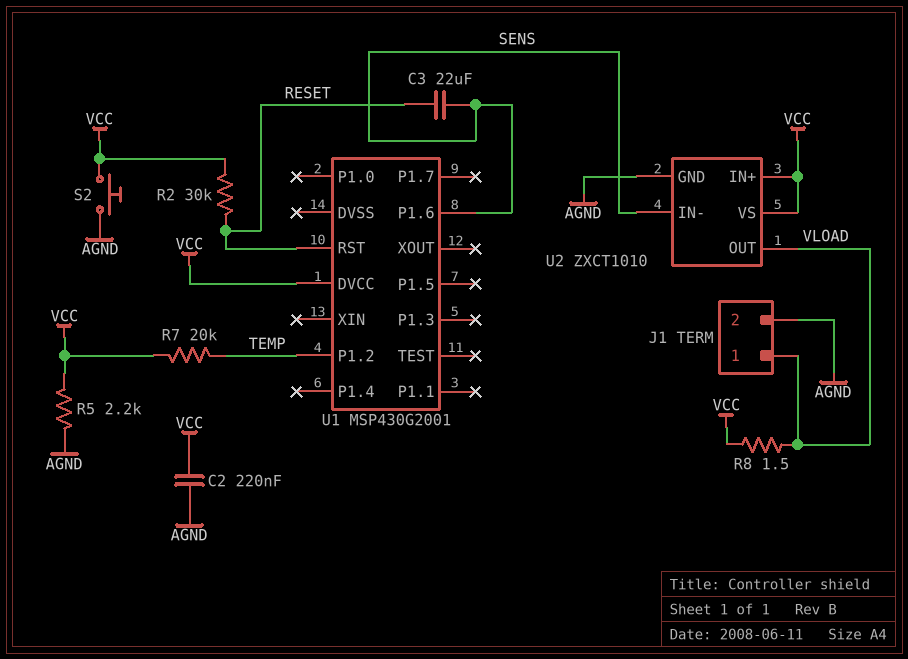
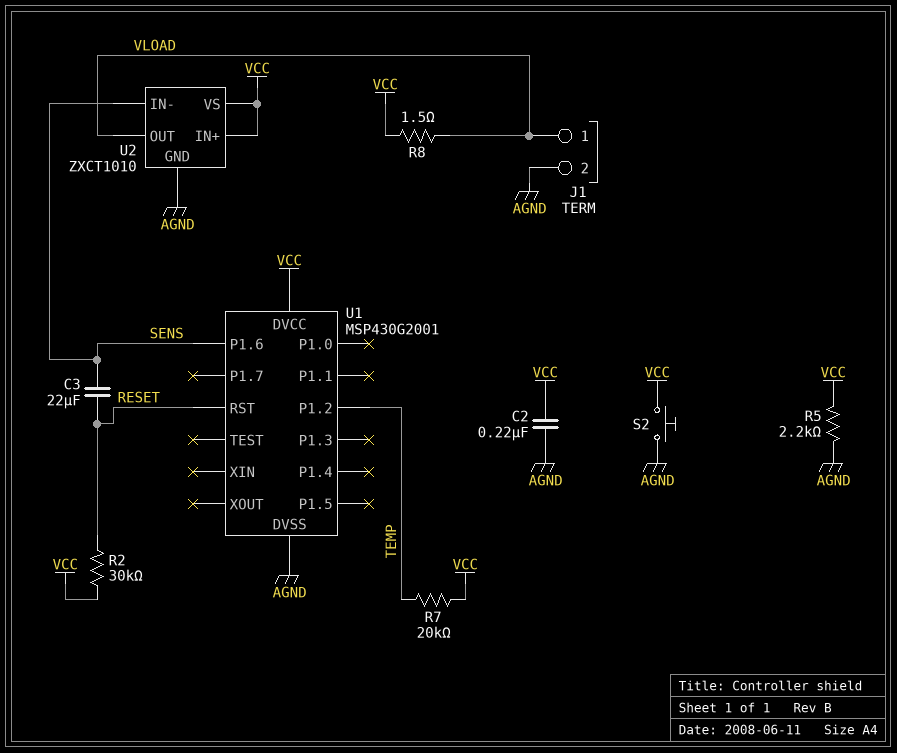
U1 pin DVSS: none -> AGND

